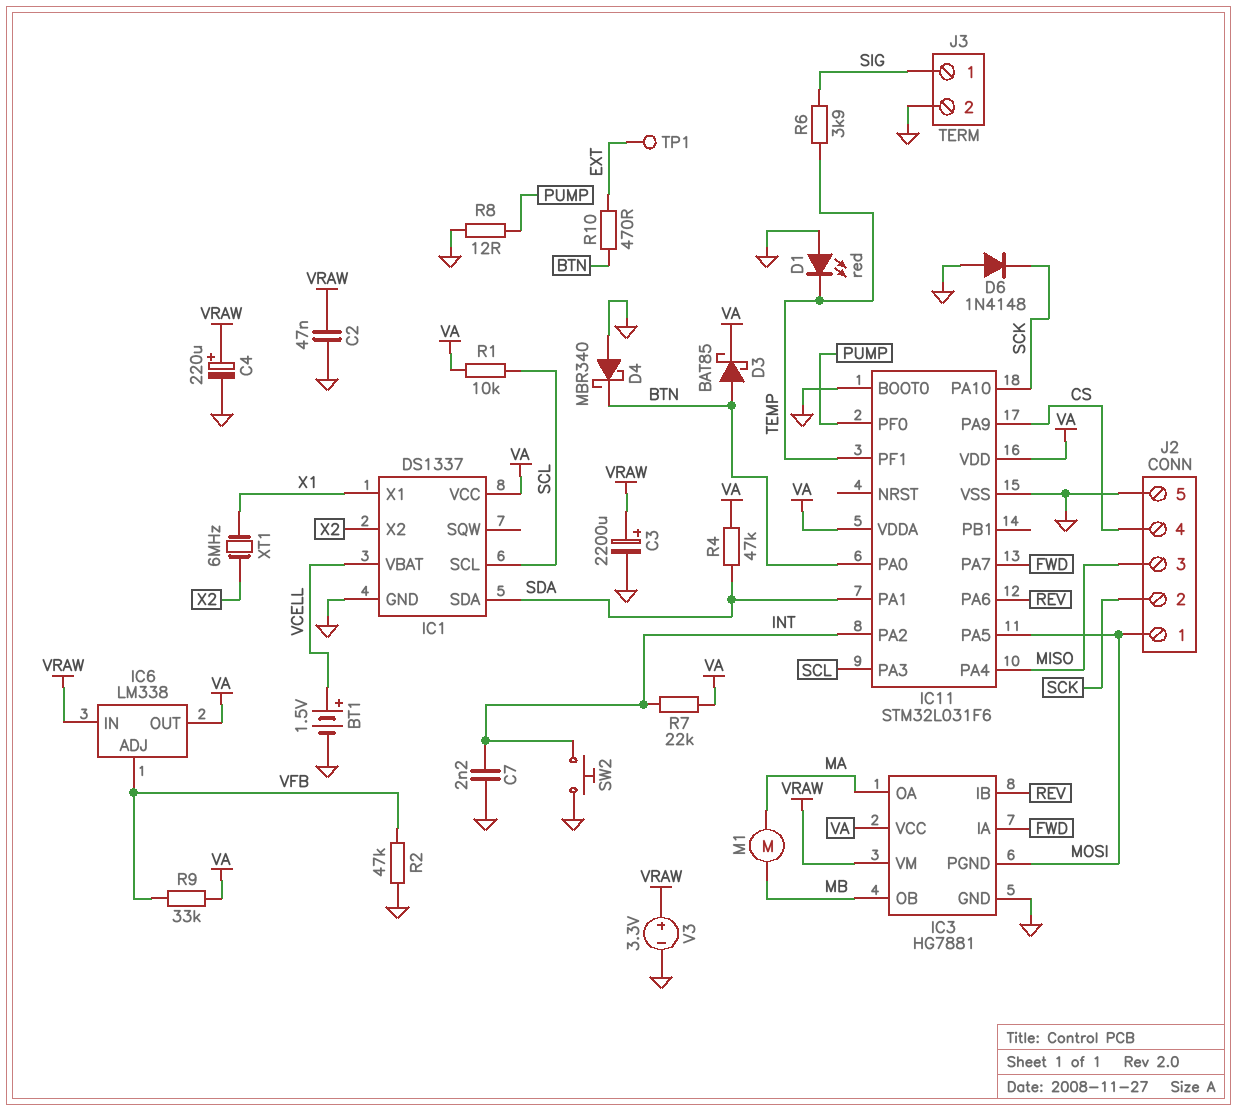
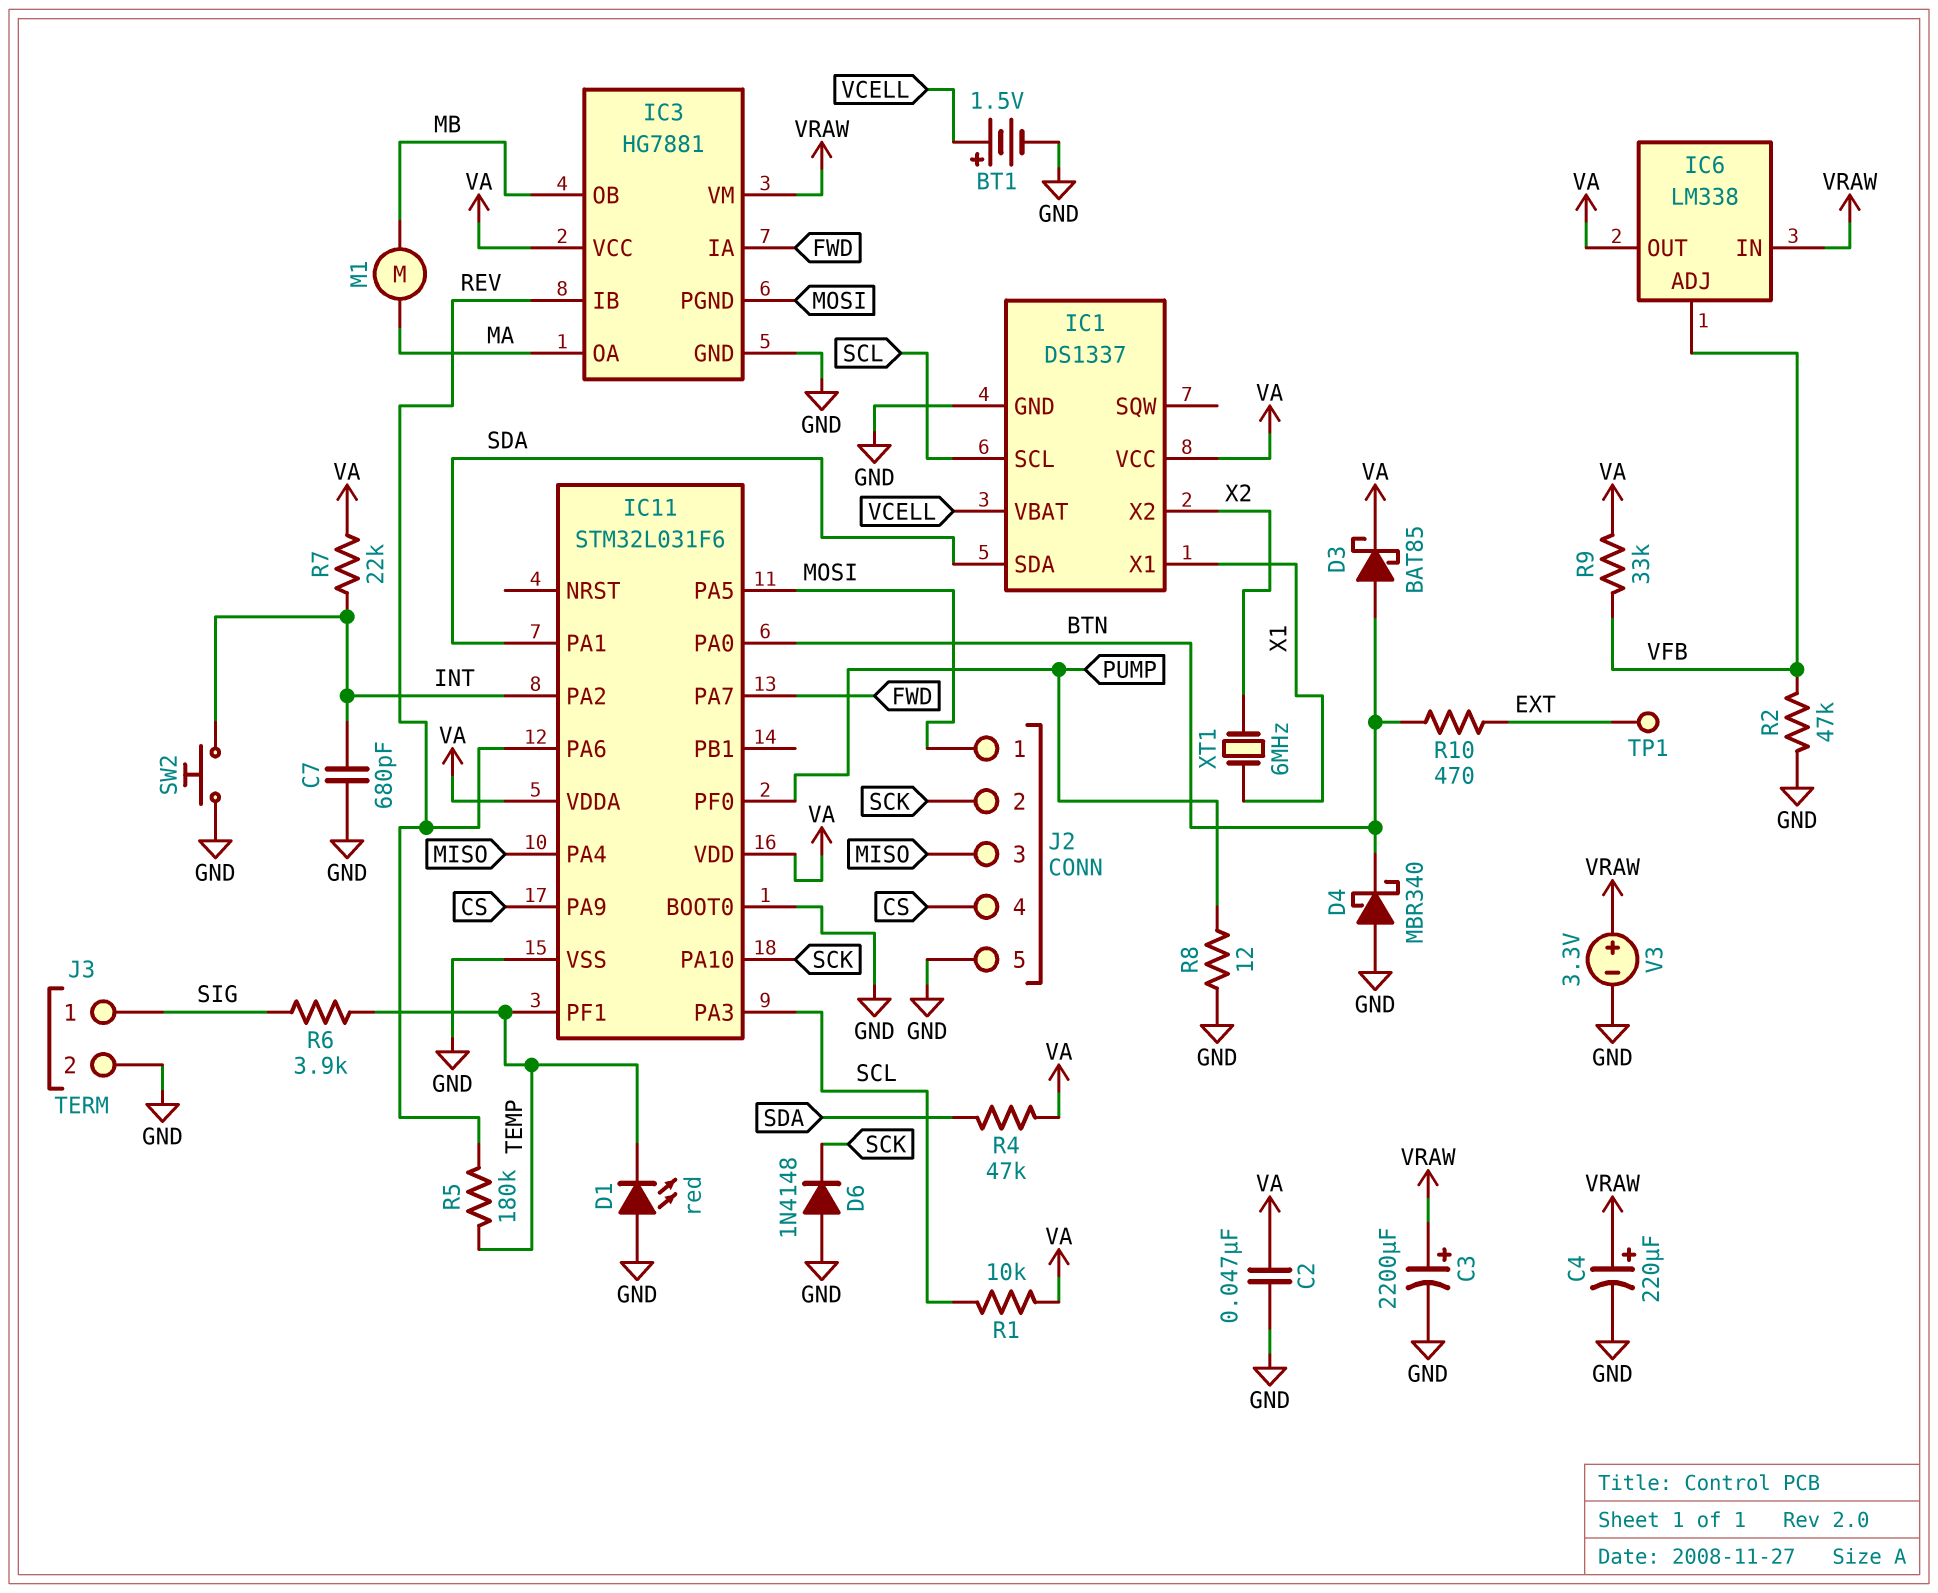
C2: 47nF (GND, VRAW) -> 47nF (GND, VA)
C7: 2.2nF (GND, INT) -> 680pF (GND, INT)
R5: none -> 180k (REV, TEMP)

